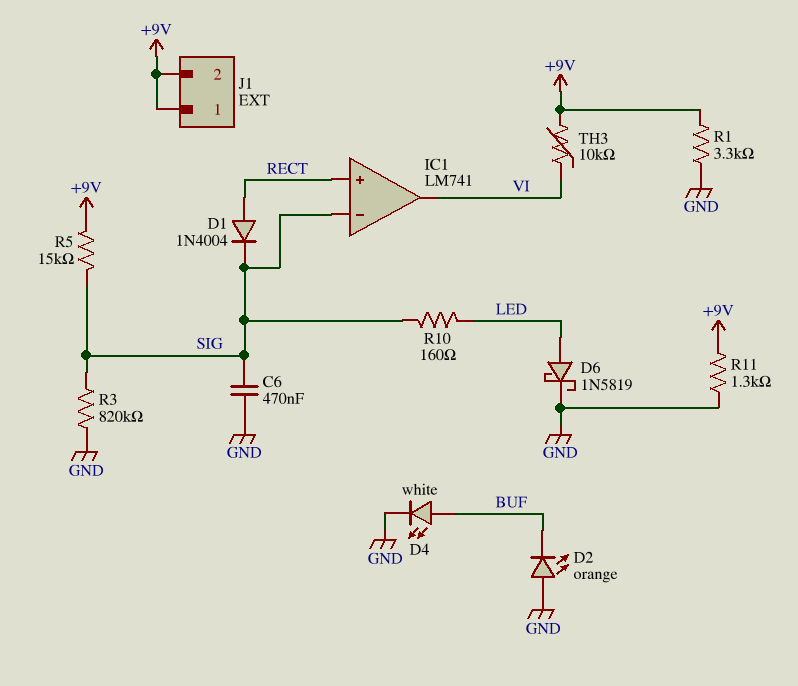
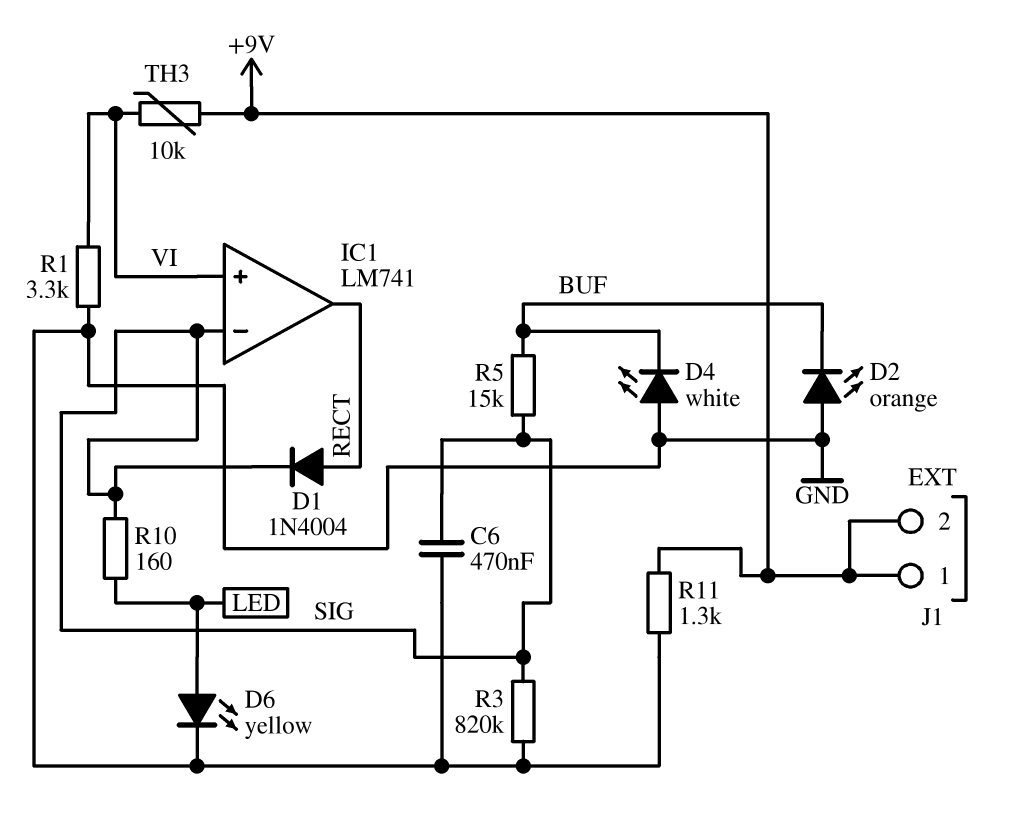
D4: LED white (A BUF, K GND) -> LED white (A GND, K BUF)
D6: schottky 1N5819 (A LED, K GND) -> LED yellow (A LED, K GND)
IC1 pin in+: RECT -> VI
IC1 pin out: VI -> RECT
R1: 3.3k (+9V, GND) -> 3.3k (GND, VI)
R5: 15k (+9V, SIG) -> 15k (BUF, SIG)

